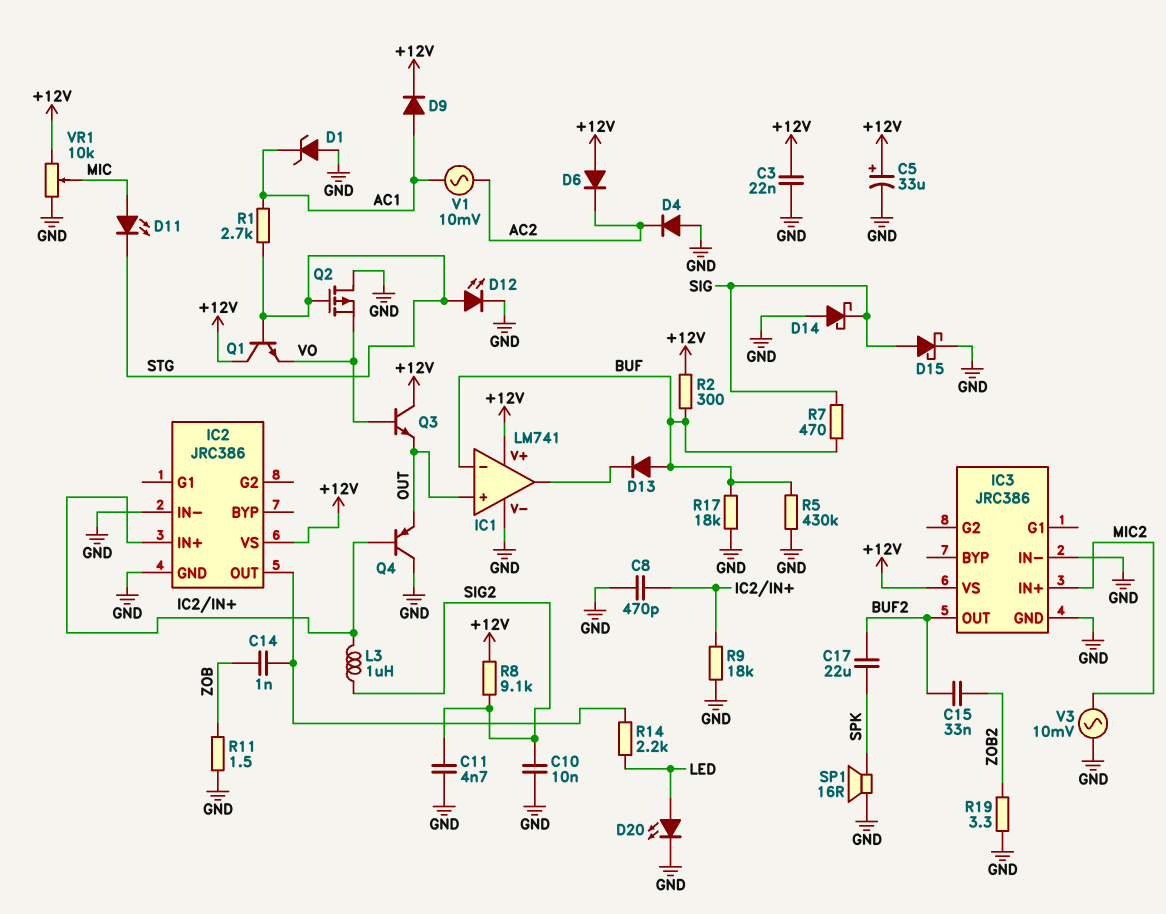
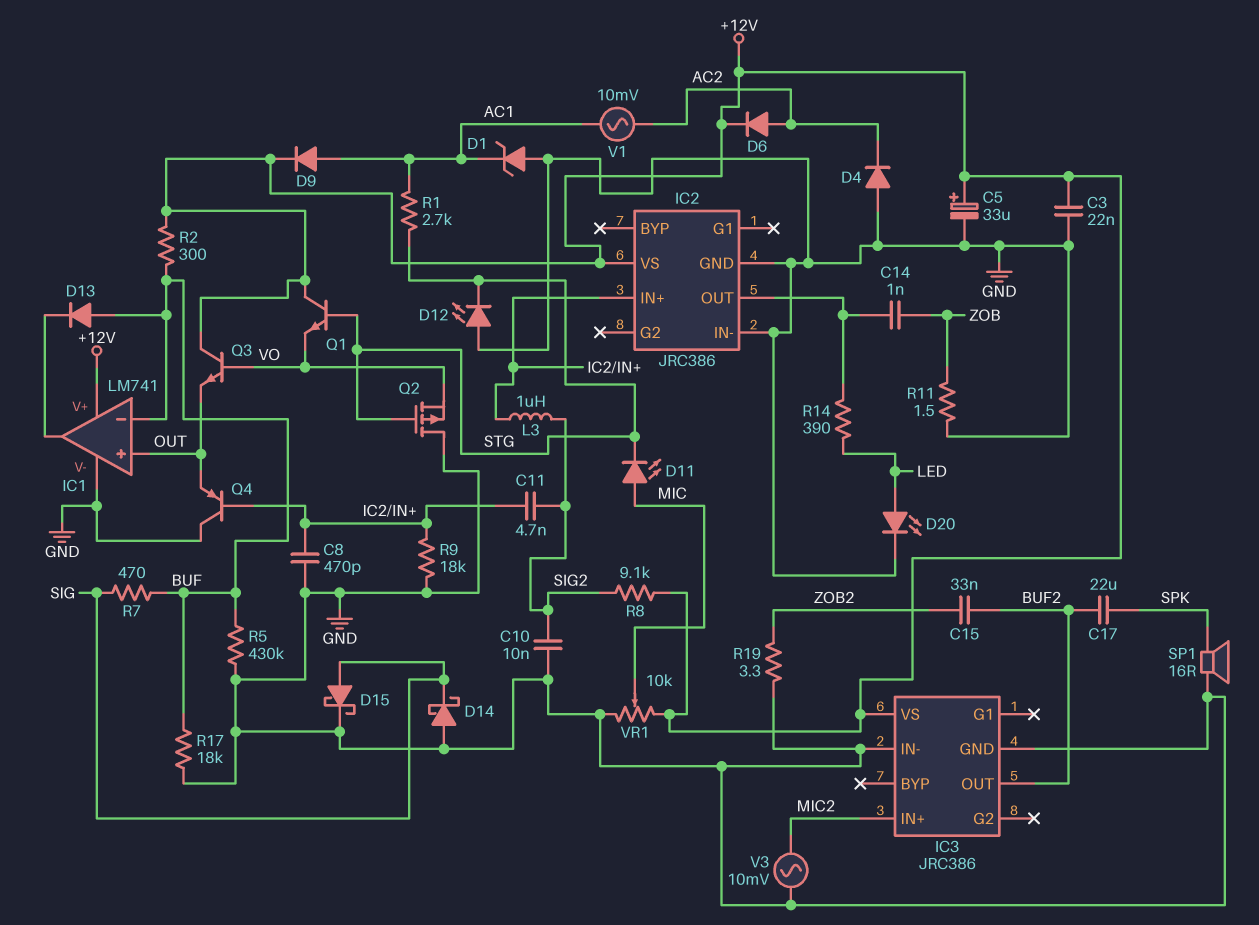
C11: 4.7nF (GND, SIG2) -> 4.7nF (IC2/IN+, SIG2)
D6: diode (A +12V, K AC2) -> diode (A AC2, K +12V)
D12: LED (A STG, K GND) -> LED (A GND, K STG)
R14: 2.2k (IC2/OUT, LED) -> 390 (IC2/OUT, LED)

